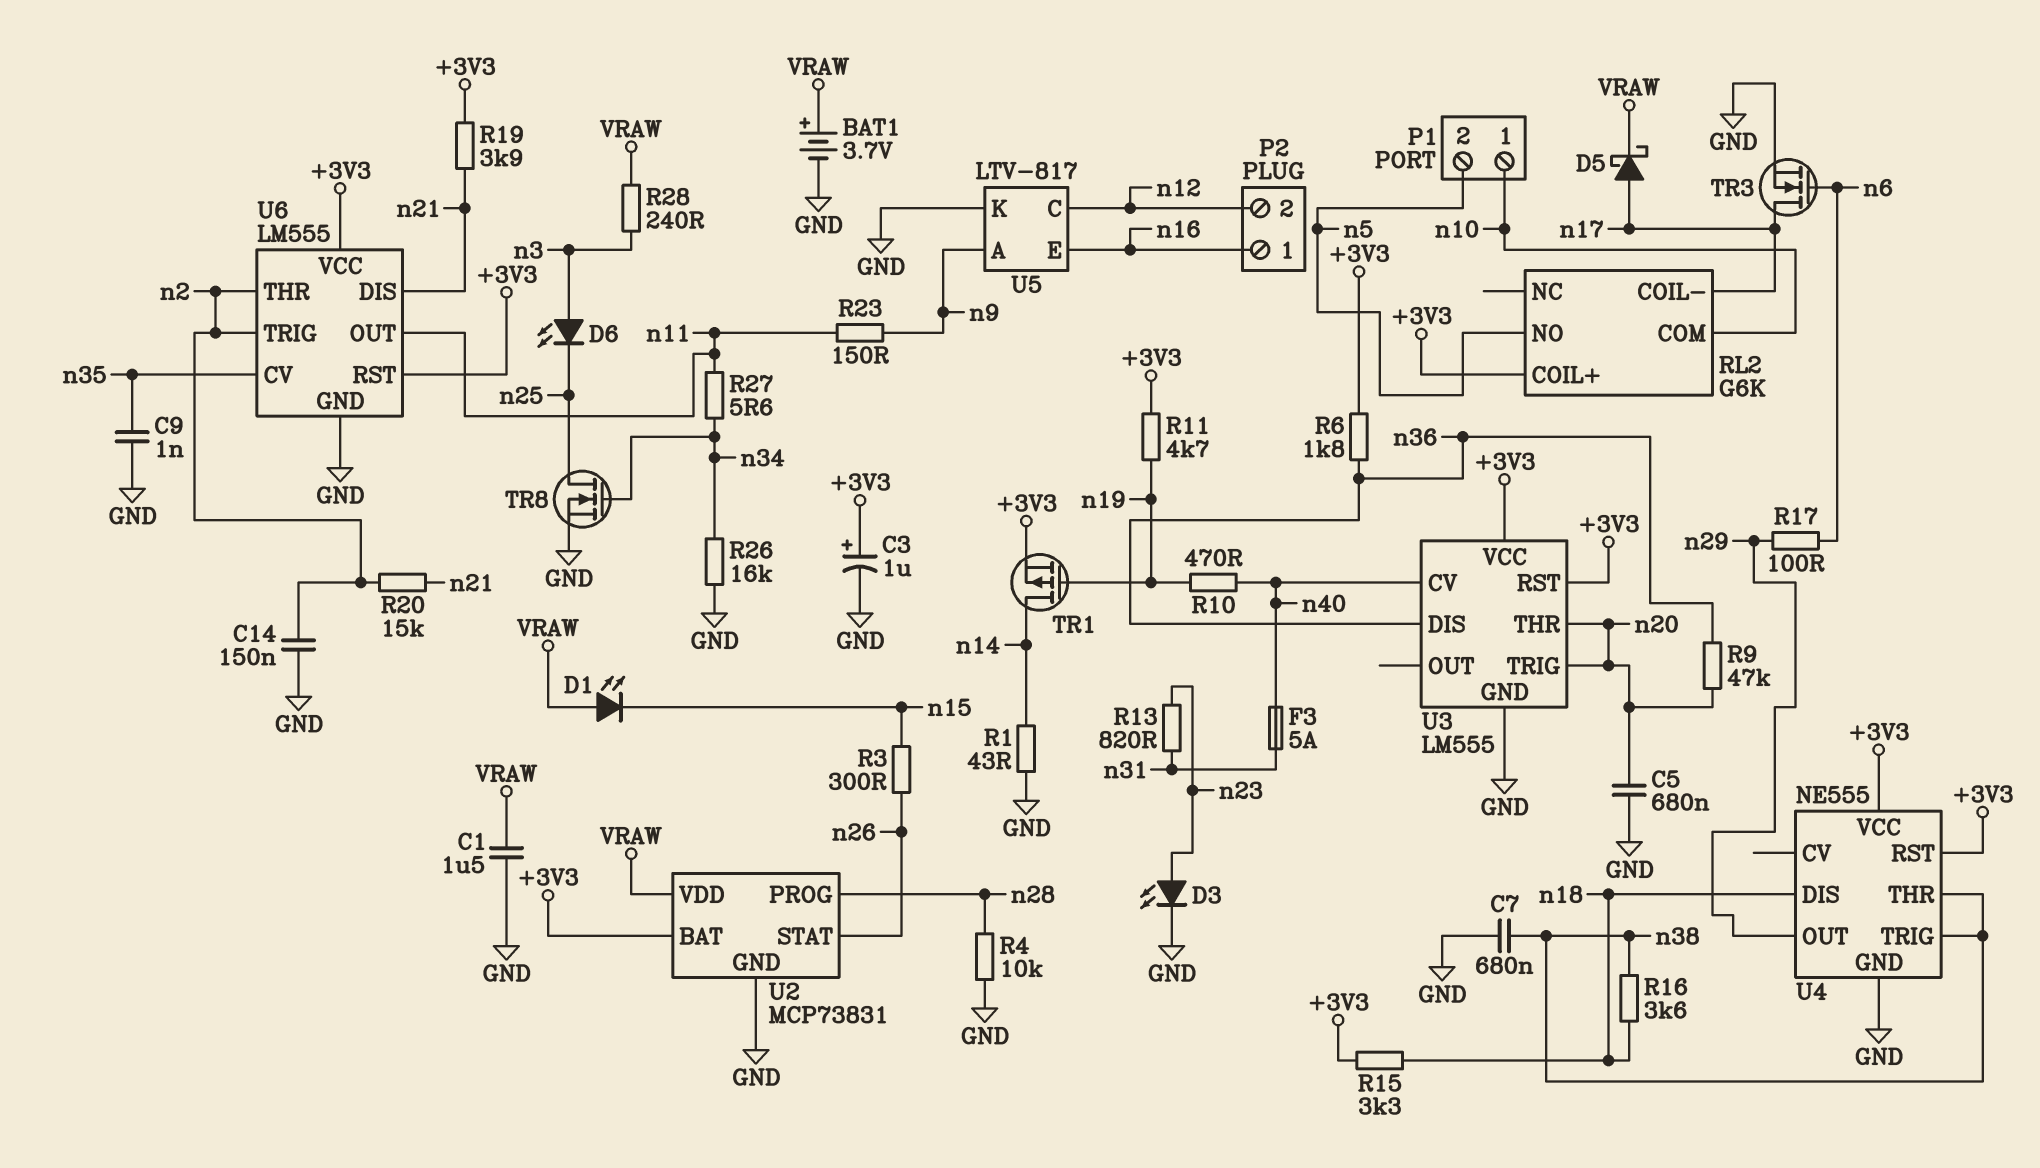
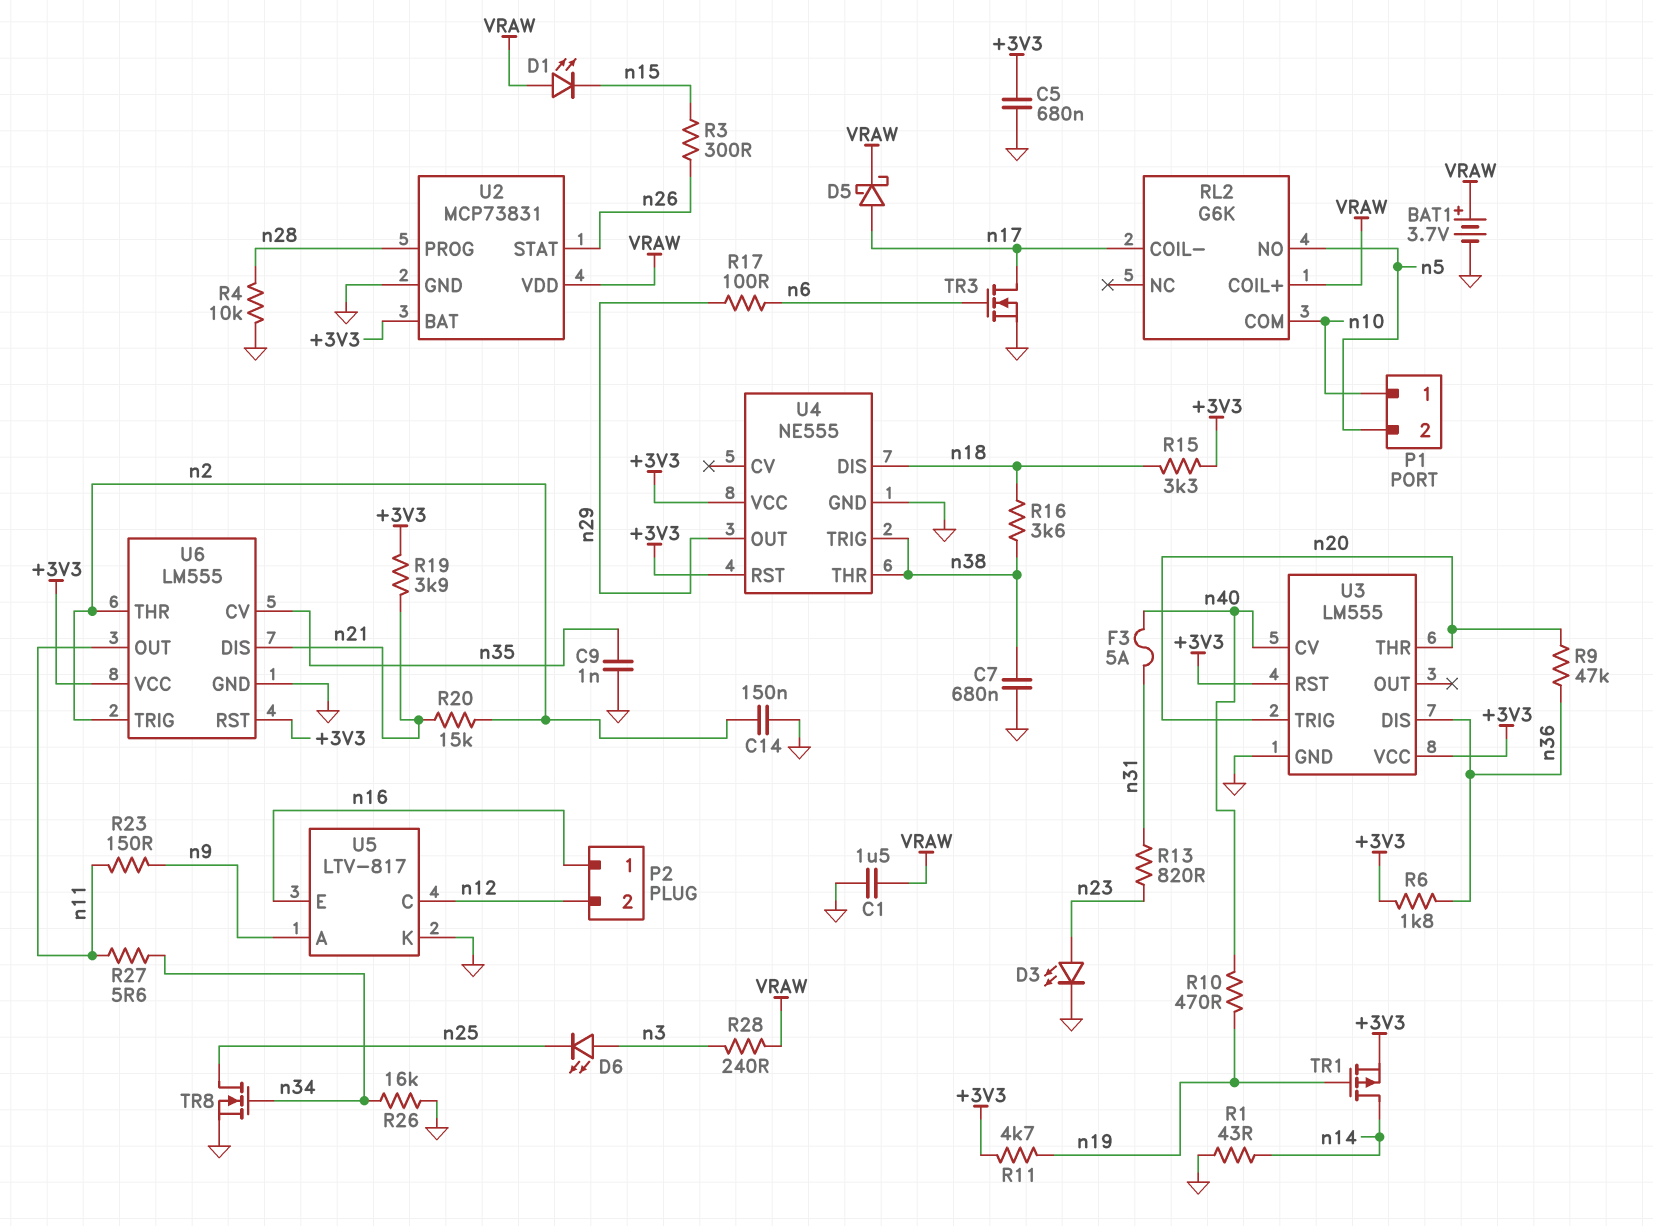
C3: 1uF (plus +3V3, minus GND) -> none
C5: 680nF (GND, n20) -> 680nF (+3V3, GND)
RL2 pin COIL+: +3V3 -> VRAW

